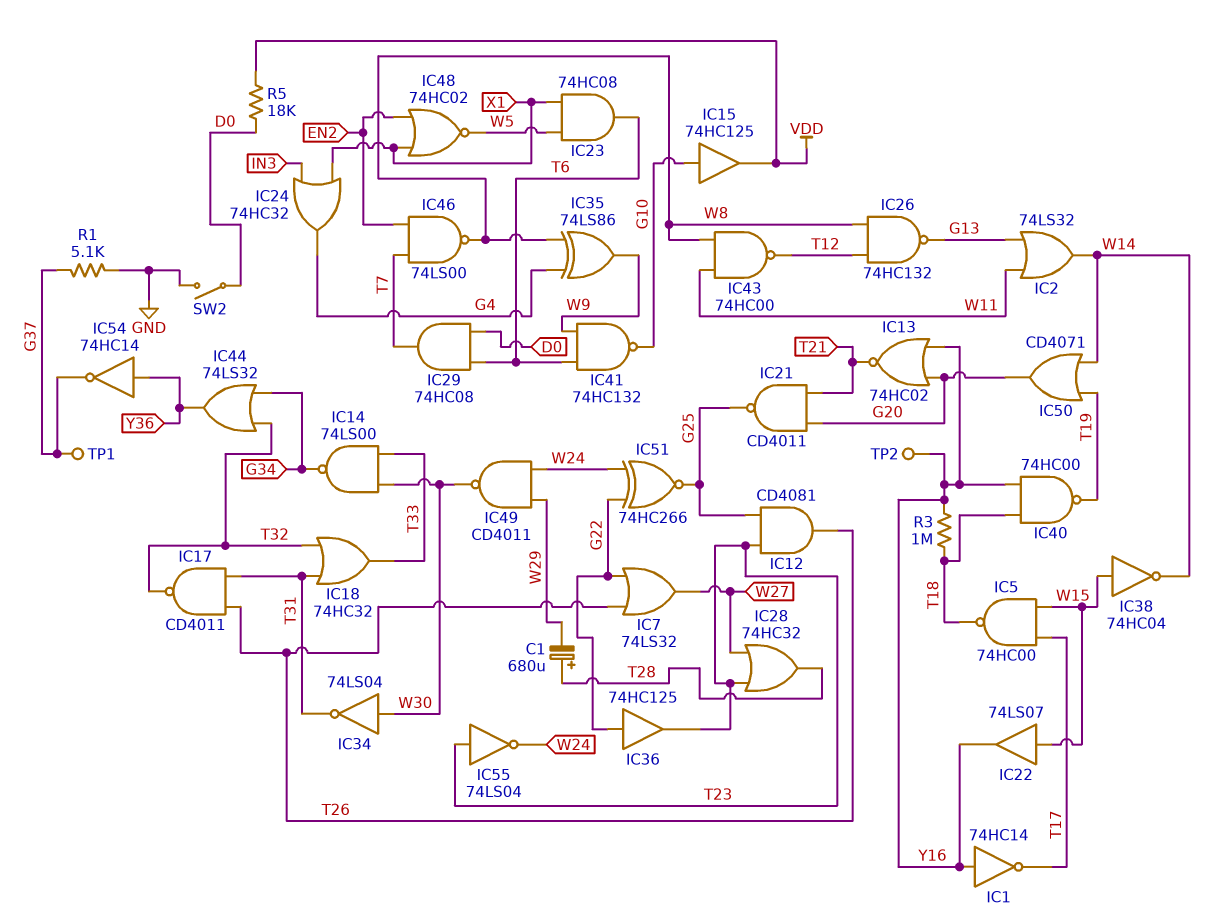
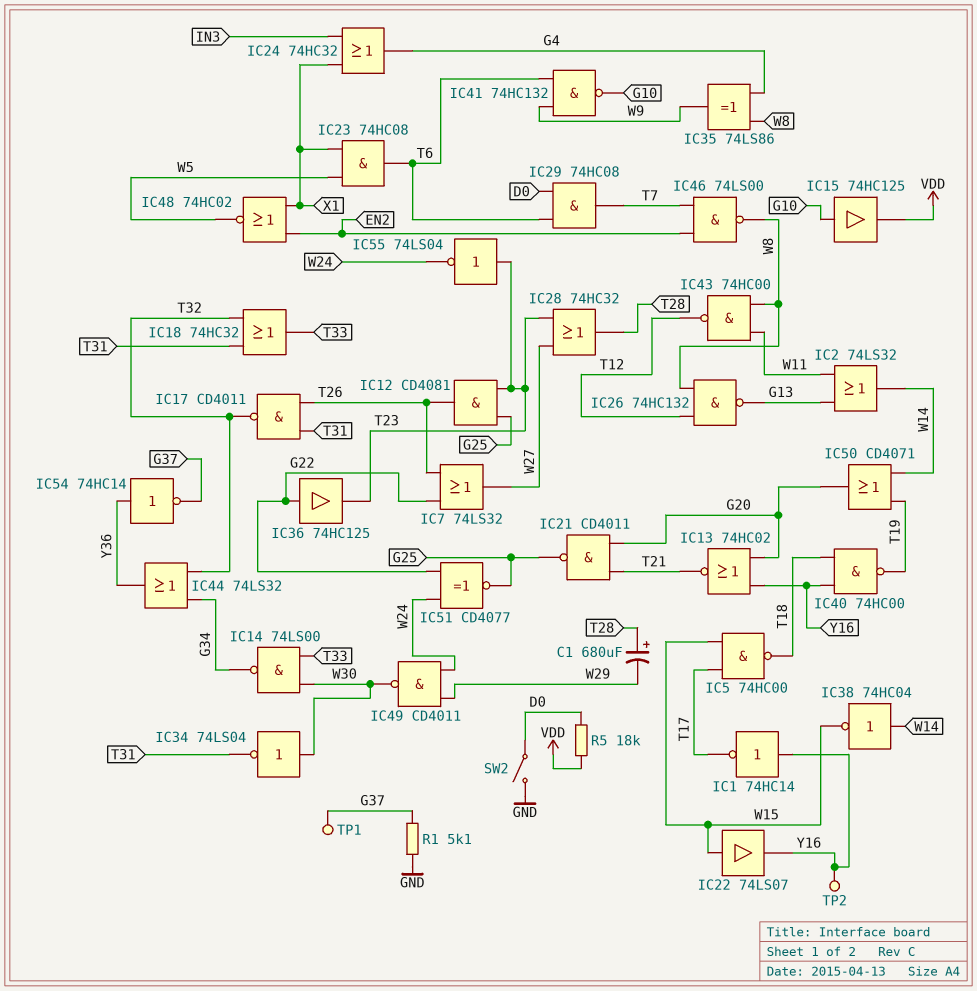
IC38: NOT 74HC04 (in W15, out W14) -> NOT 74HC04 (in W14, out W15)
IC51: XNOR 74HC266 (in G22, in W24, out G25) -> XNOR CD4077 (in G22, in W24, out G25)
R3: 1M (T18, Y16) -> none

